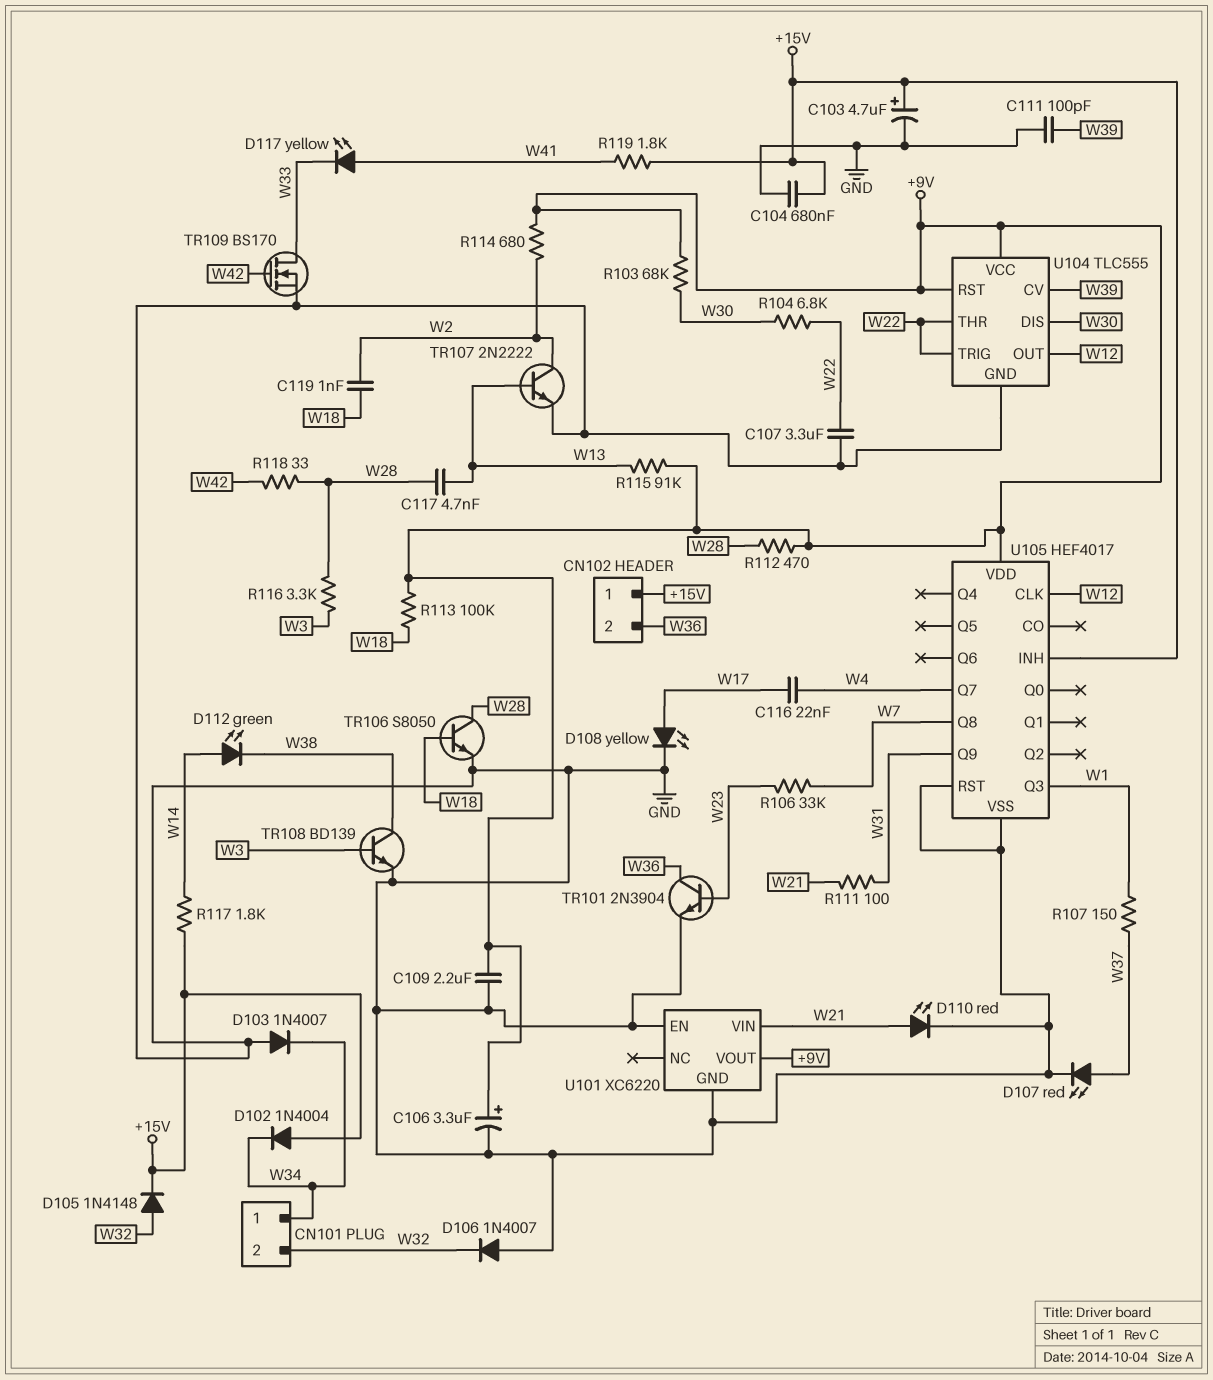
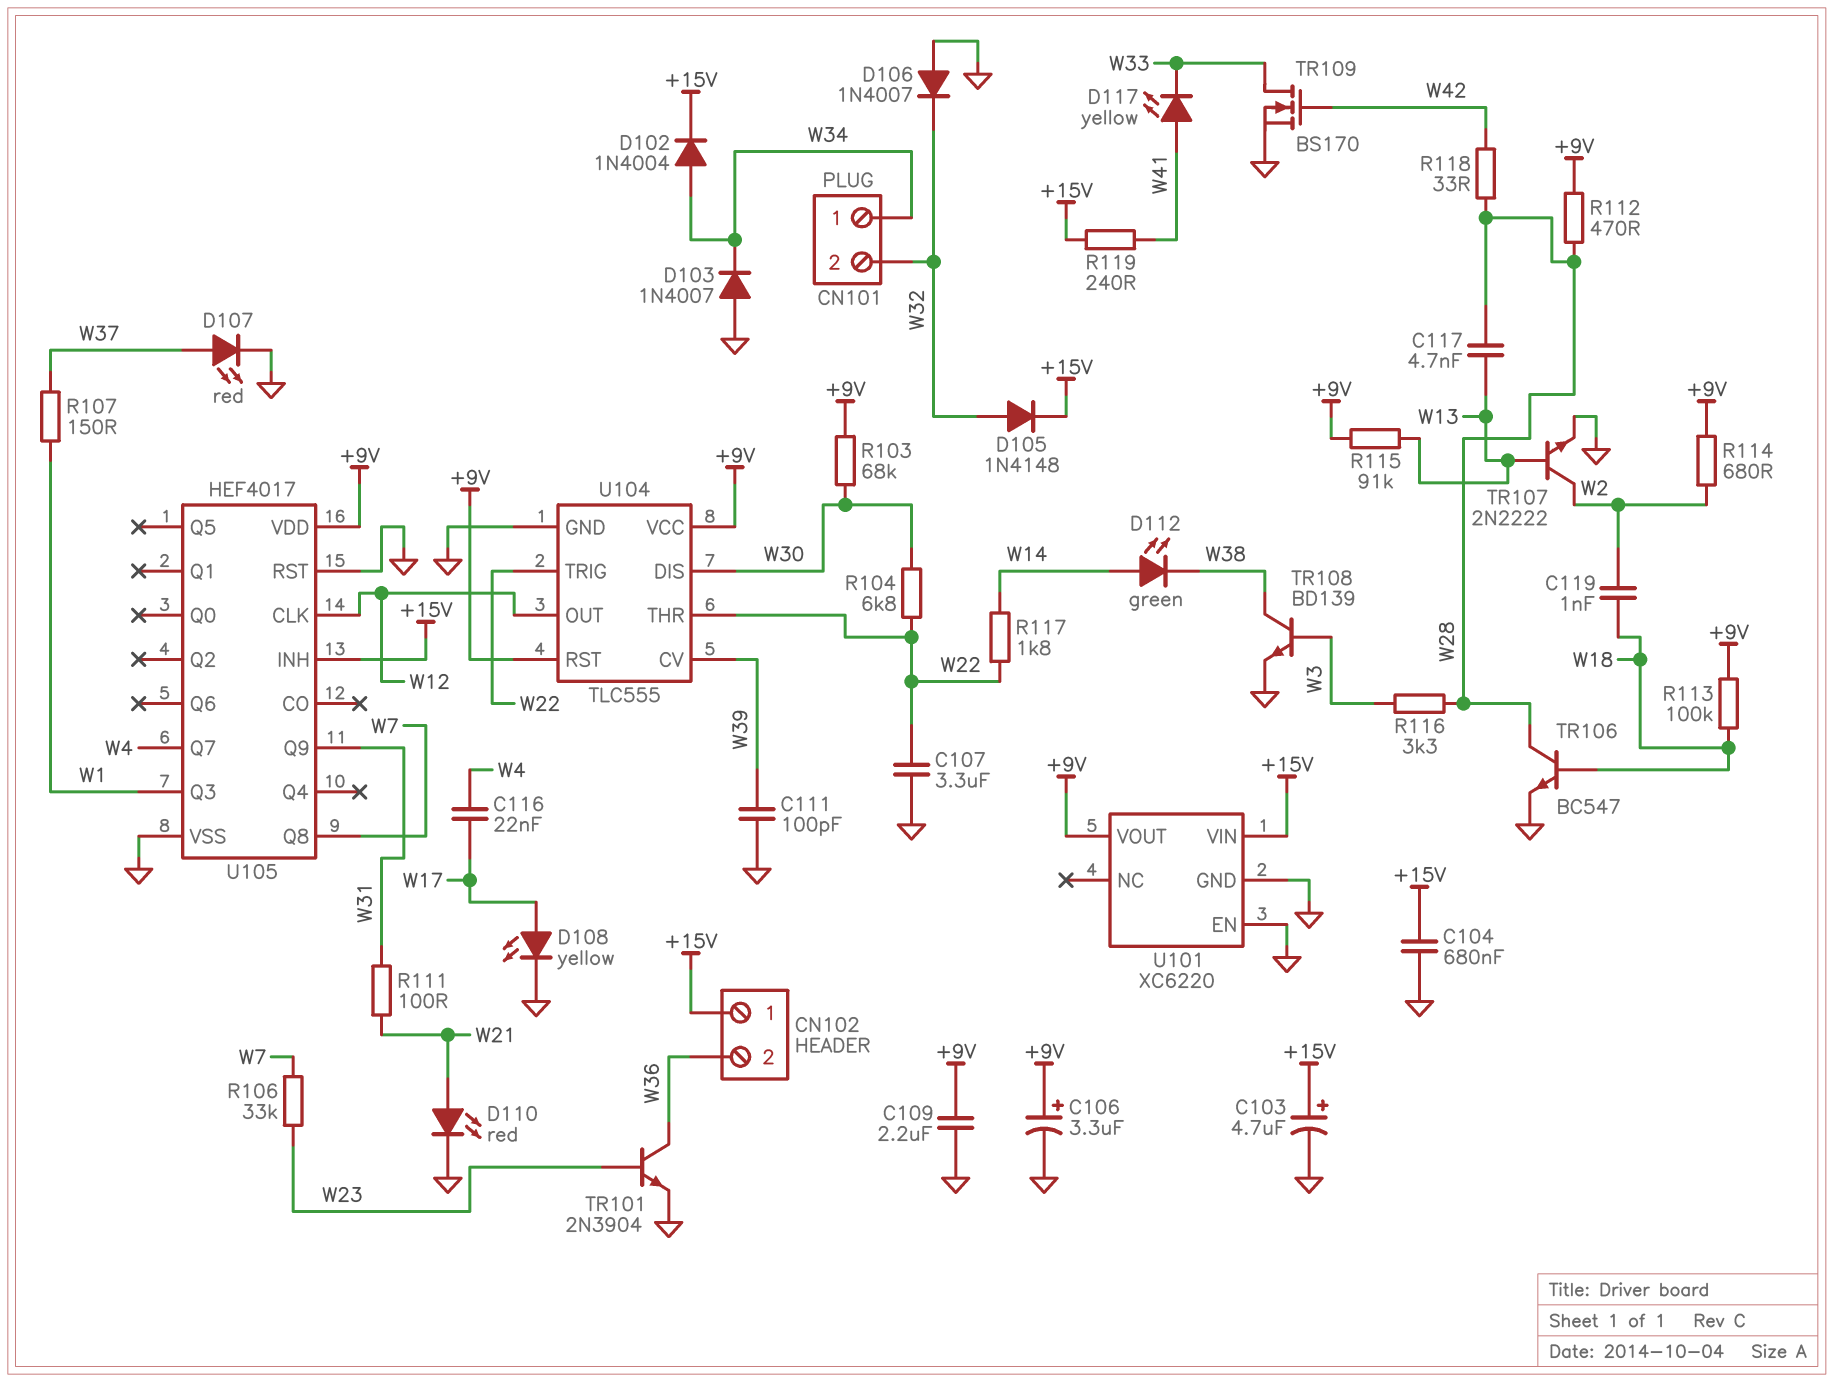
D102: diode 1N4004 (A +15V, K W34) -> diode 1N4004 (A W34, K +15V)
R117: 1.8k (+15V, W14) -> 1.8k (W14, W22)
R119: 1.8k (+15V, W41) -> 240 (+15V, W41)
TR106: NPN S8050 (B W18, C W28, E GND) -> NPN BC547 (B W18, C W28, E GND)
U101 pin VIN: W21 -> +15V

